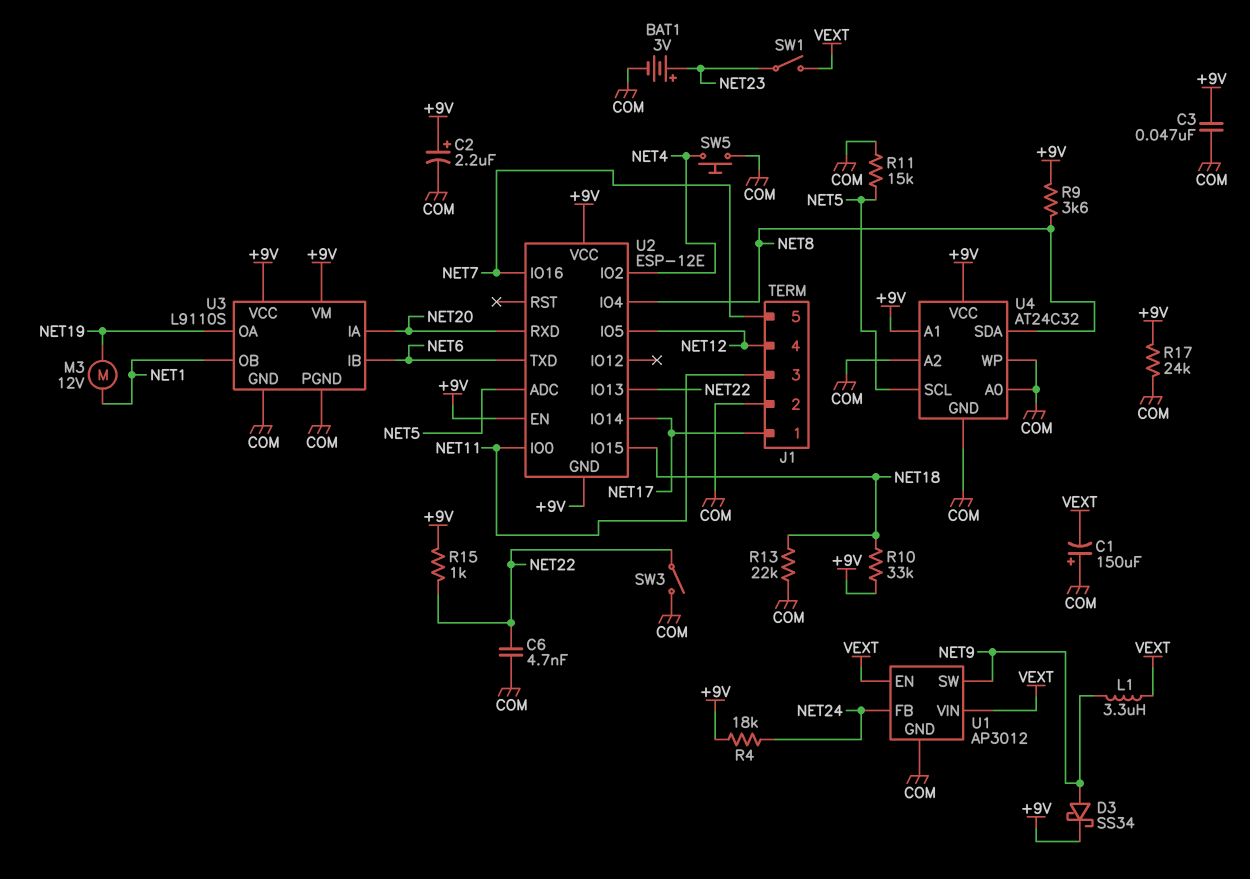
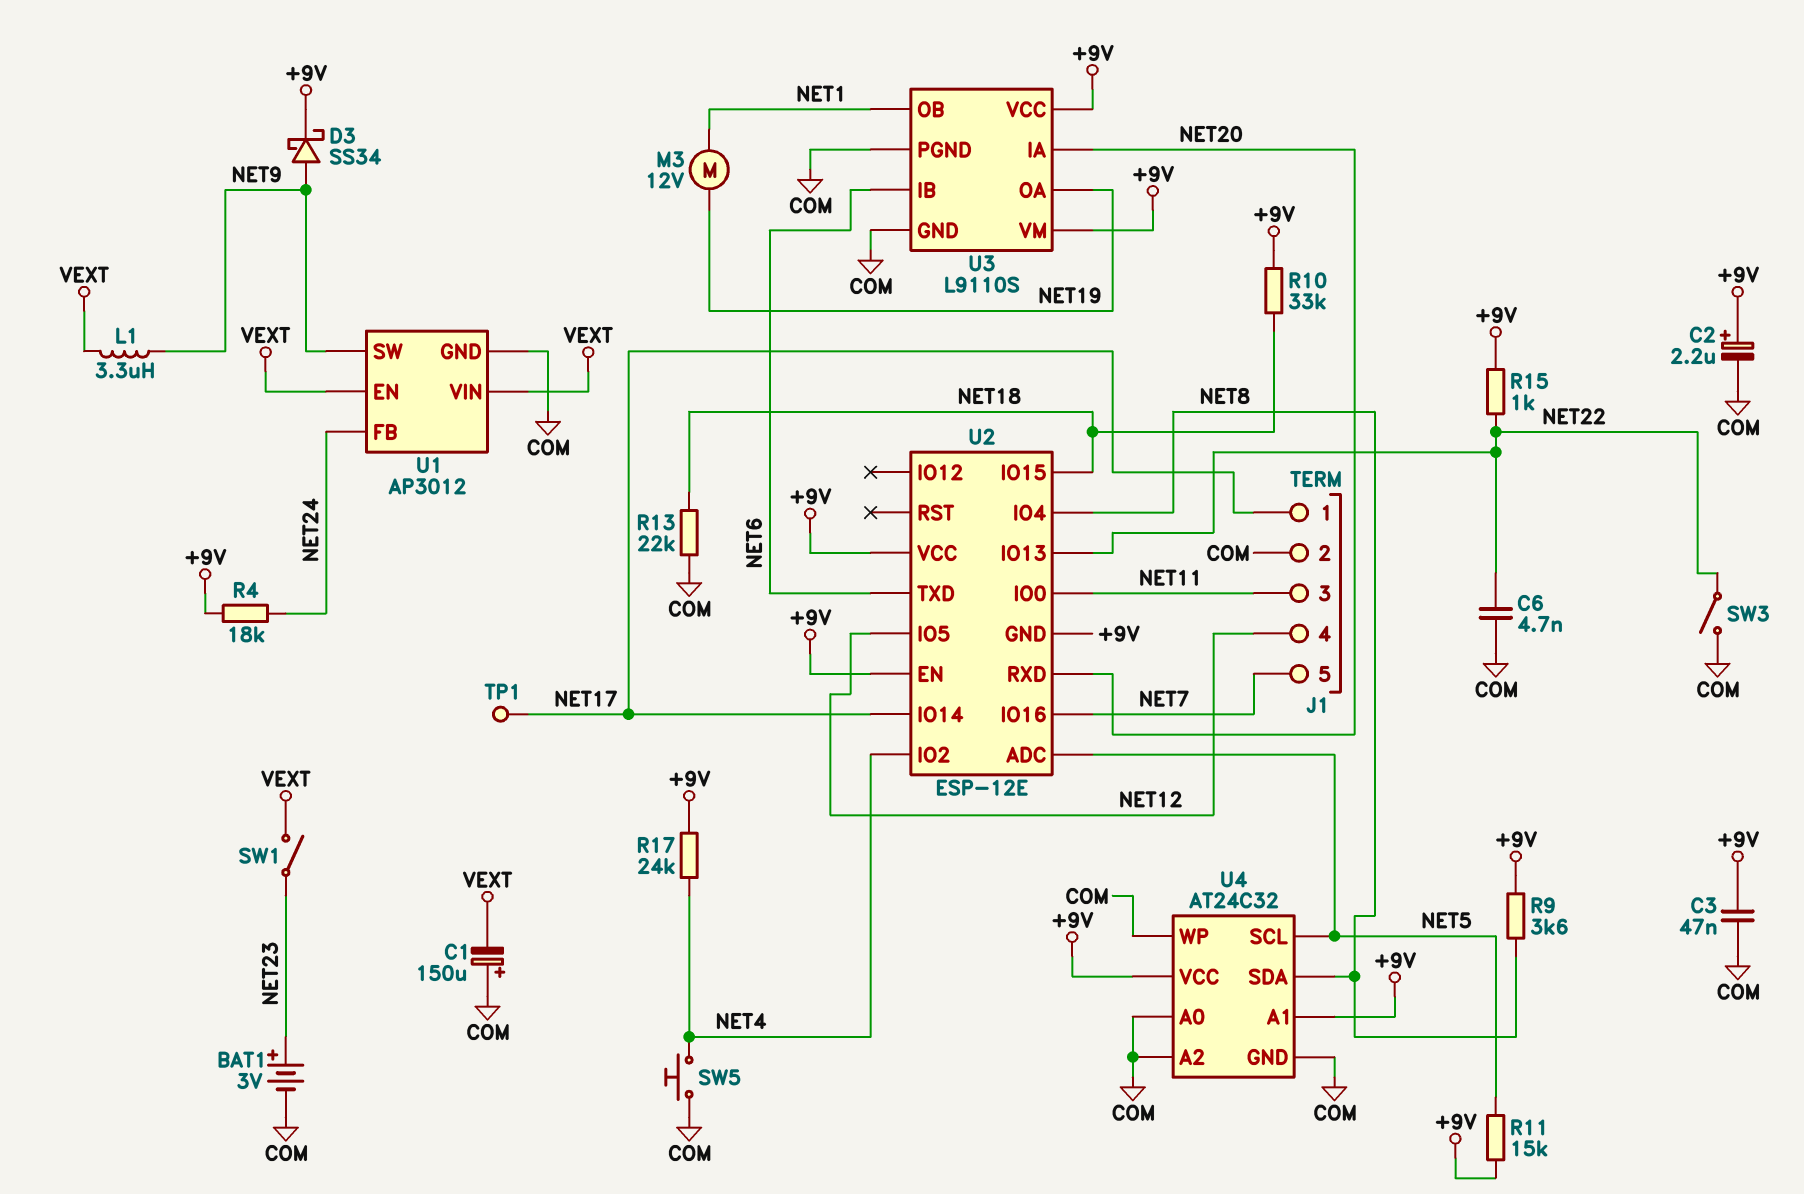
R11: 15k (COM, NET5) -> 15k (+9V, NET5)
R17: 24k (+9V, COM) -> 24k (+9V, NET4)
TP1: none -> test point (NET17)

